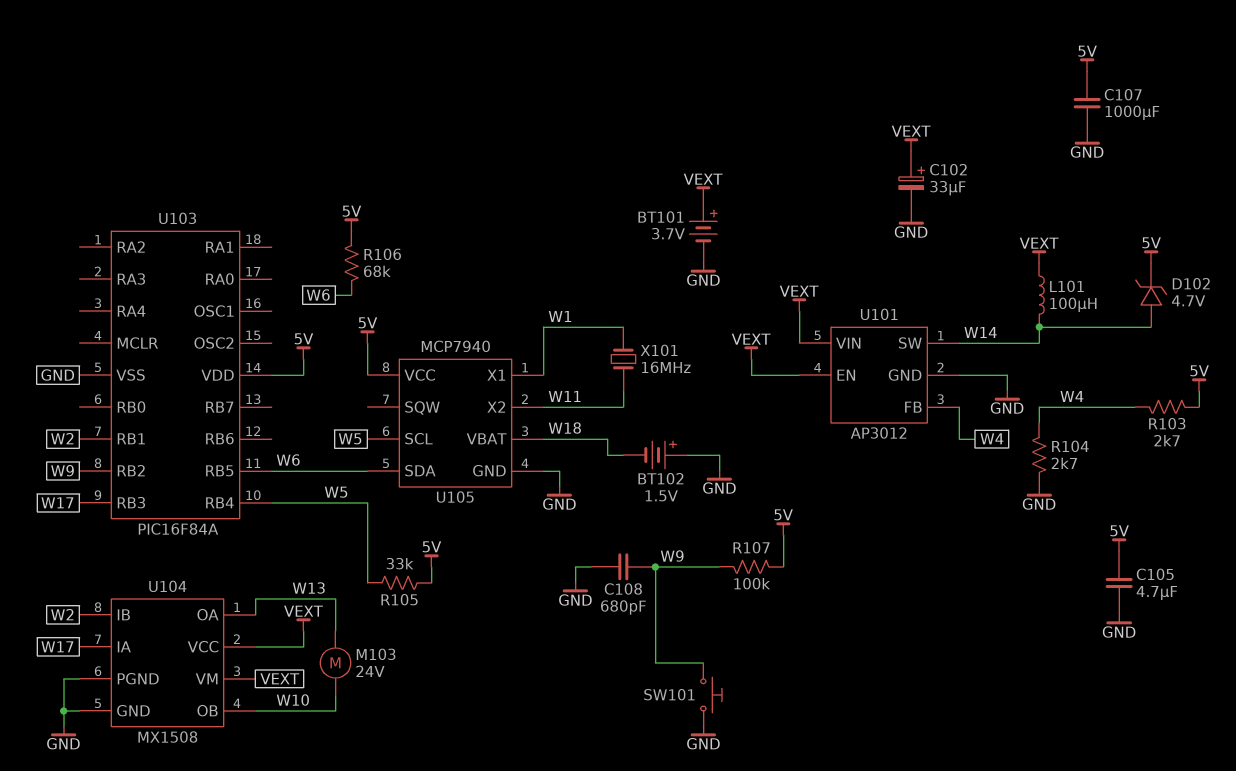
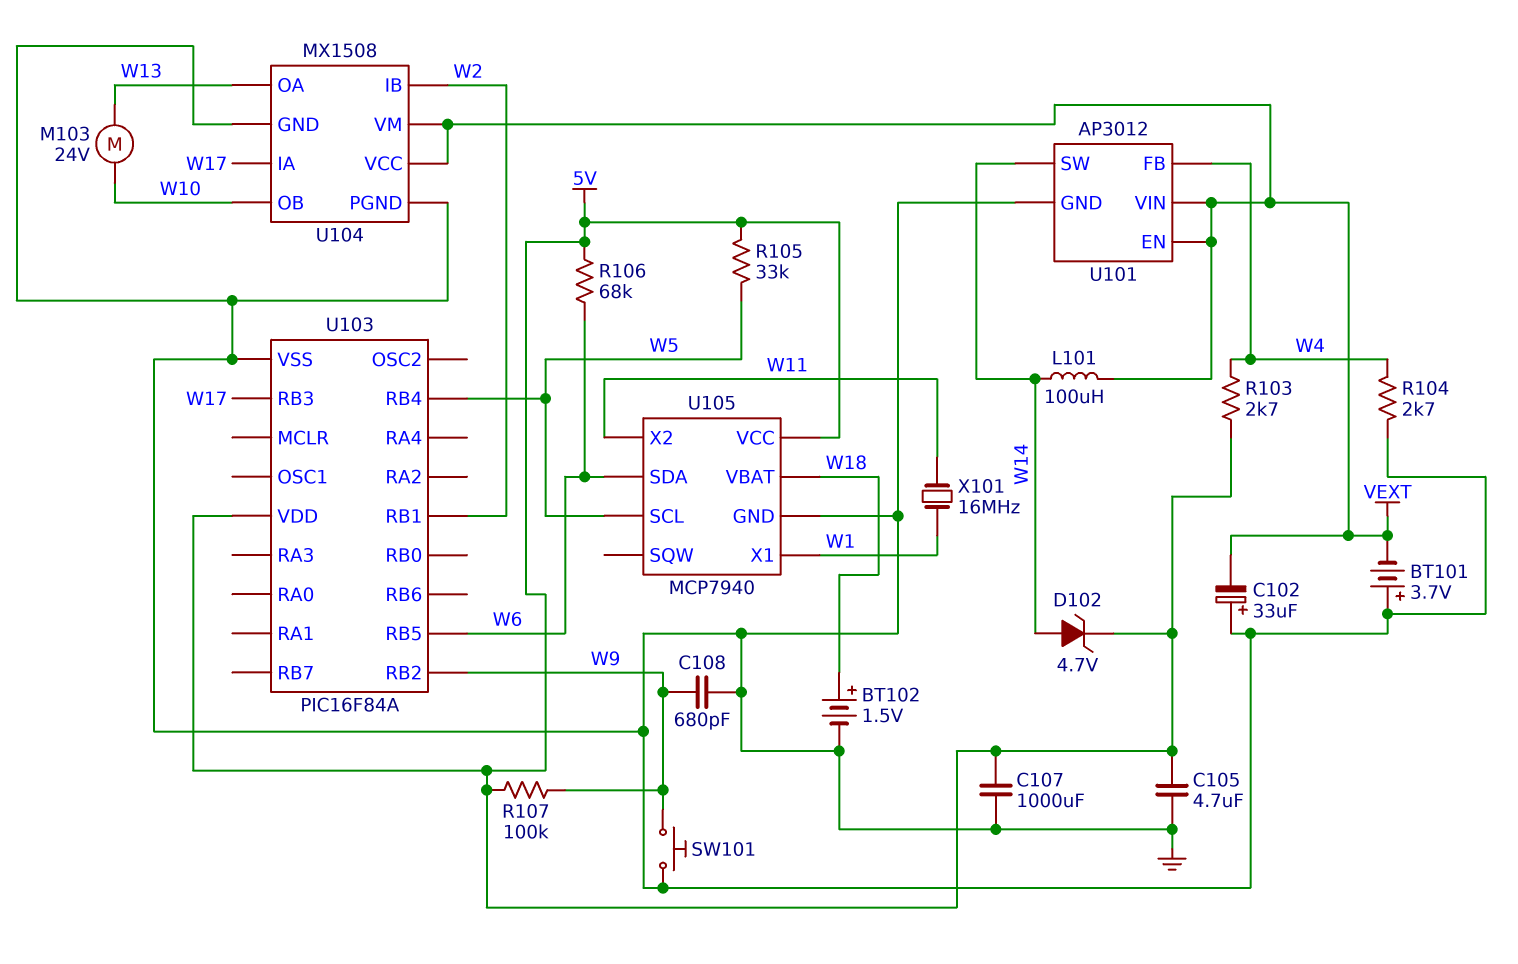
BT101: 3.7V (plus VEXT, minus GND) -> 3.7V (plus GND, minus VEXT)
BT102: 1.5V (plus GND, minus W18) -> 1.5V (plus W18, minus GND)
C102: 33uF (plus VEXT, minus GND) -> 33uF (plus GND, minus VEXT)

